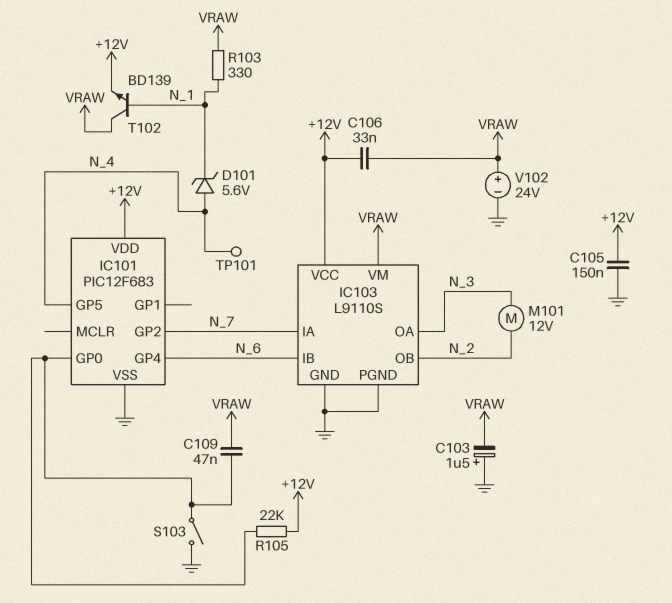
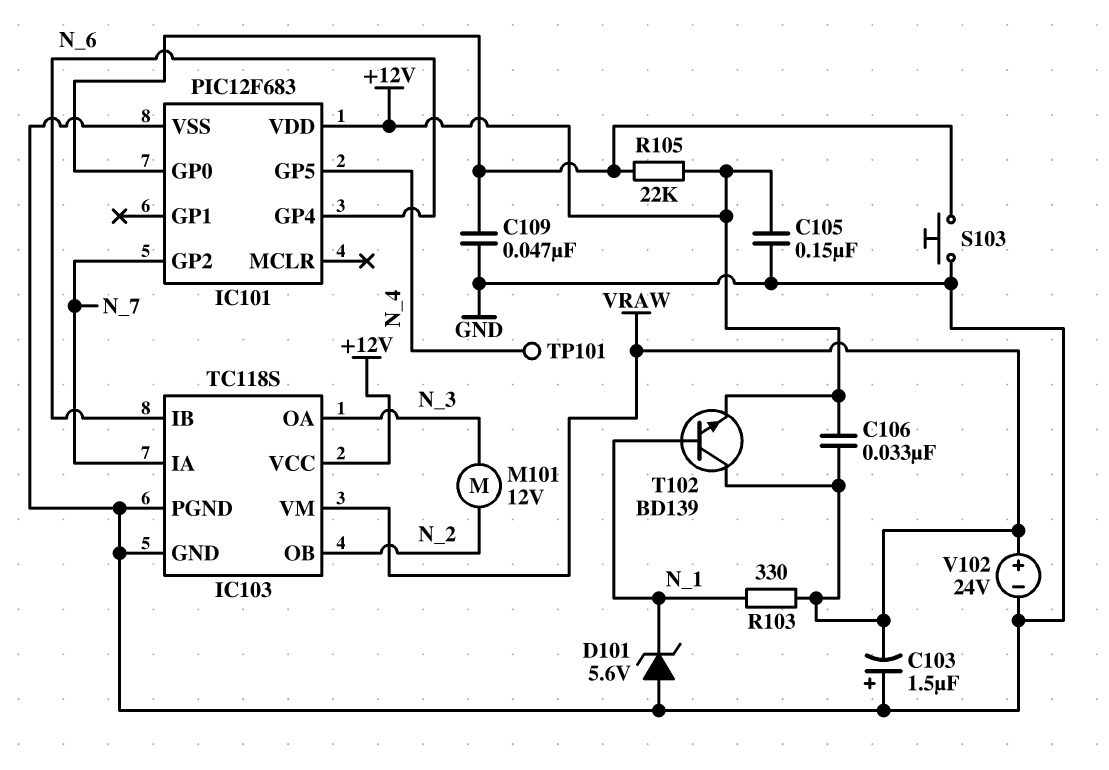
C109: 47nF (IC101/GP0, VRAW) -> 47nF (GND, IC101/GP0)
D101: zener 5.6V (A N_4, K N_1) -> zener 5.6V (A GND, K N_1)
IC103: L9110S -> TC118S
S103: switch (GND, IC101/GP0) -> button (GND, IC101/GP0)

